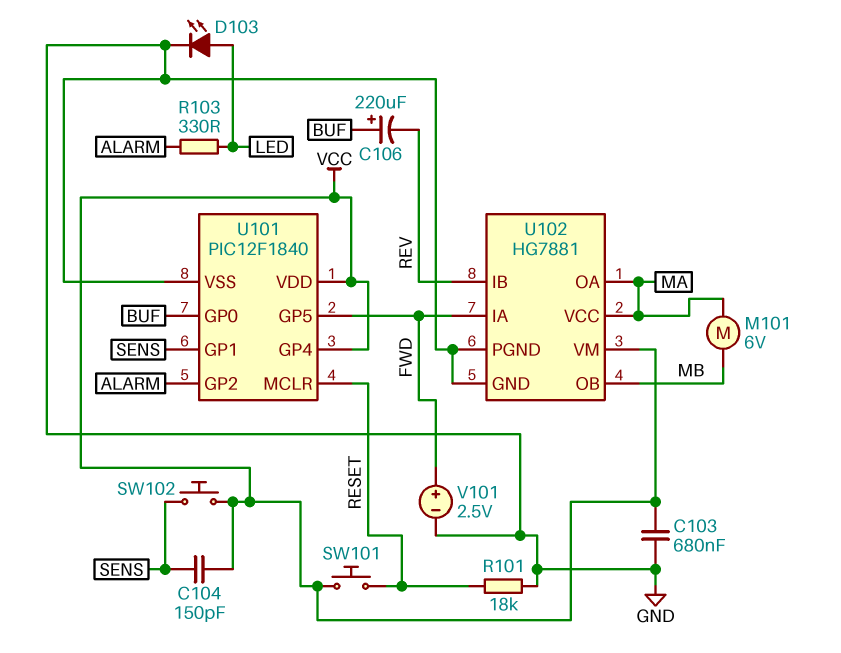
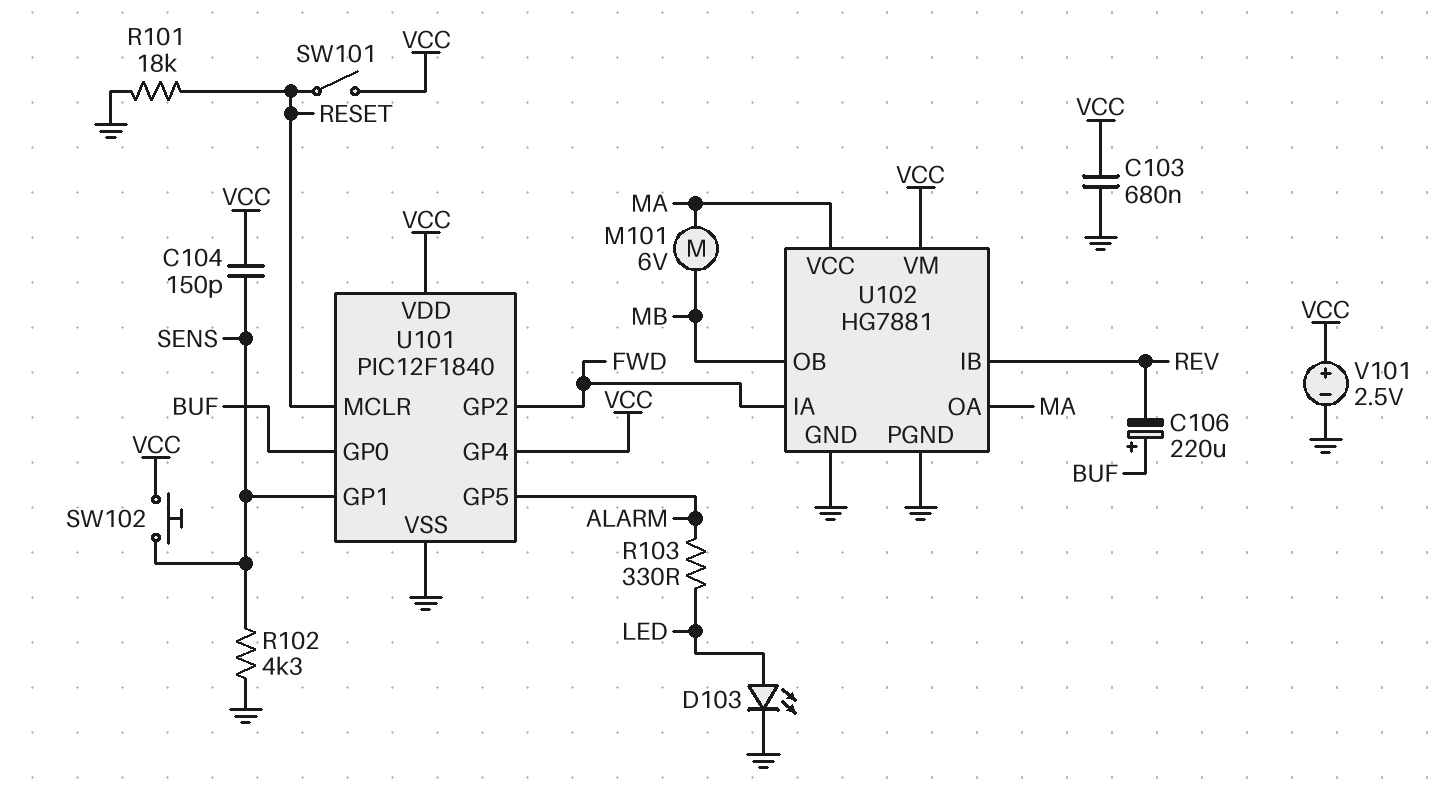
R102: none -> 4.3k (GND, SENS)
SW101: button (RESET, VCC) -> switch (RESET, VCC)
U101 pin GP2: ALARM -> FWD
U101 pin GP5: FWD -> ALARM
V101: 2.5V (plus FWD, minus GND) -> 2.5V (plus VCC, minus GND)

